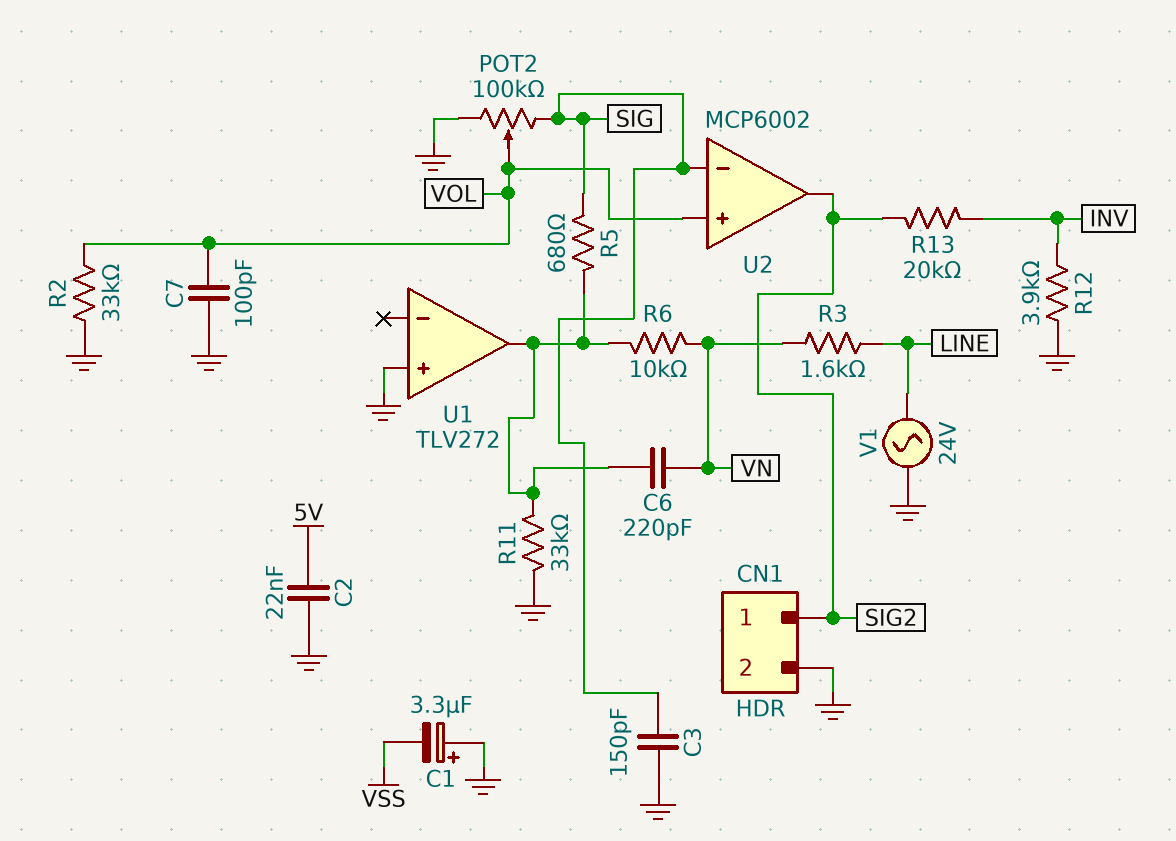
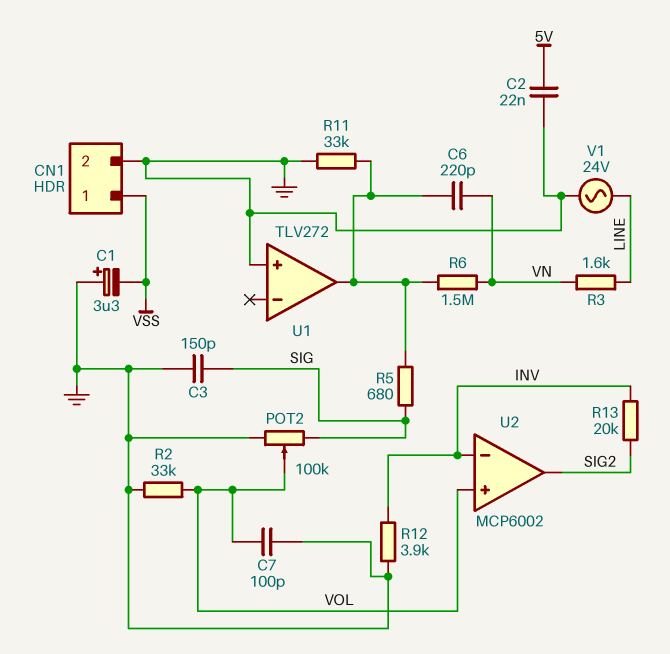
CN1 pin 1: SIG2 -> VSS
R6: 10k (U1/out, VN) -> 1.5M (U1/out, VN)
U2 pin in-: SIG -> INV

